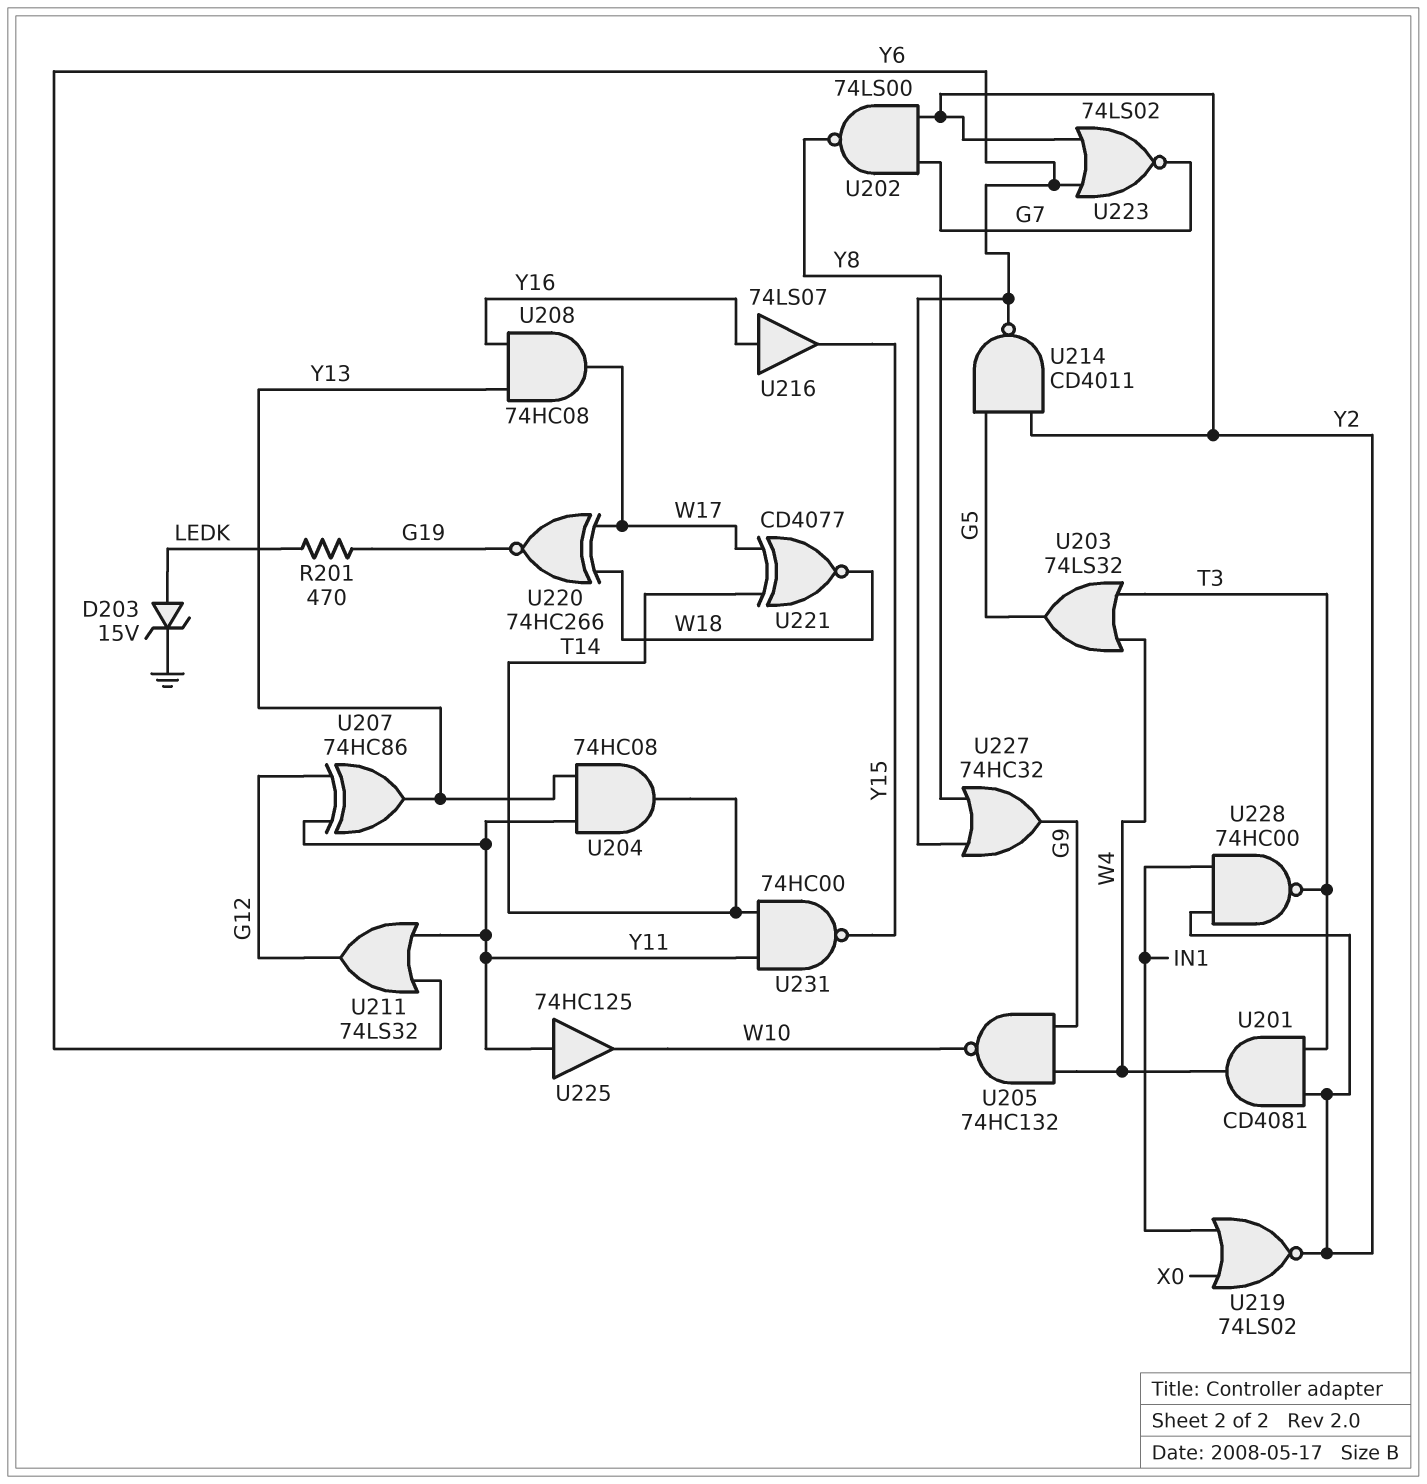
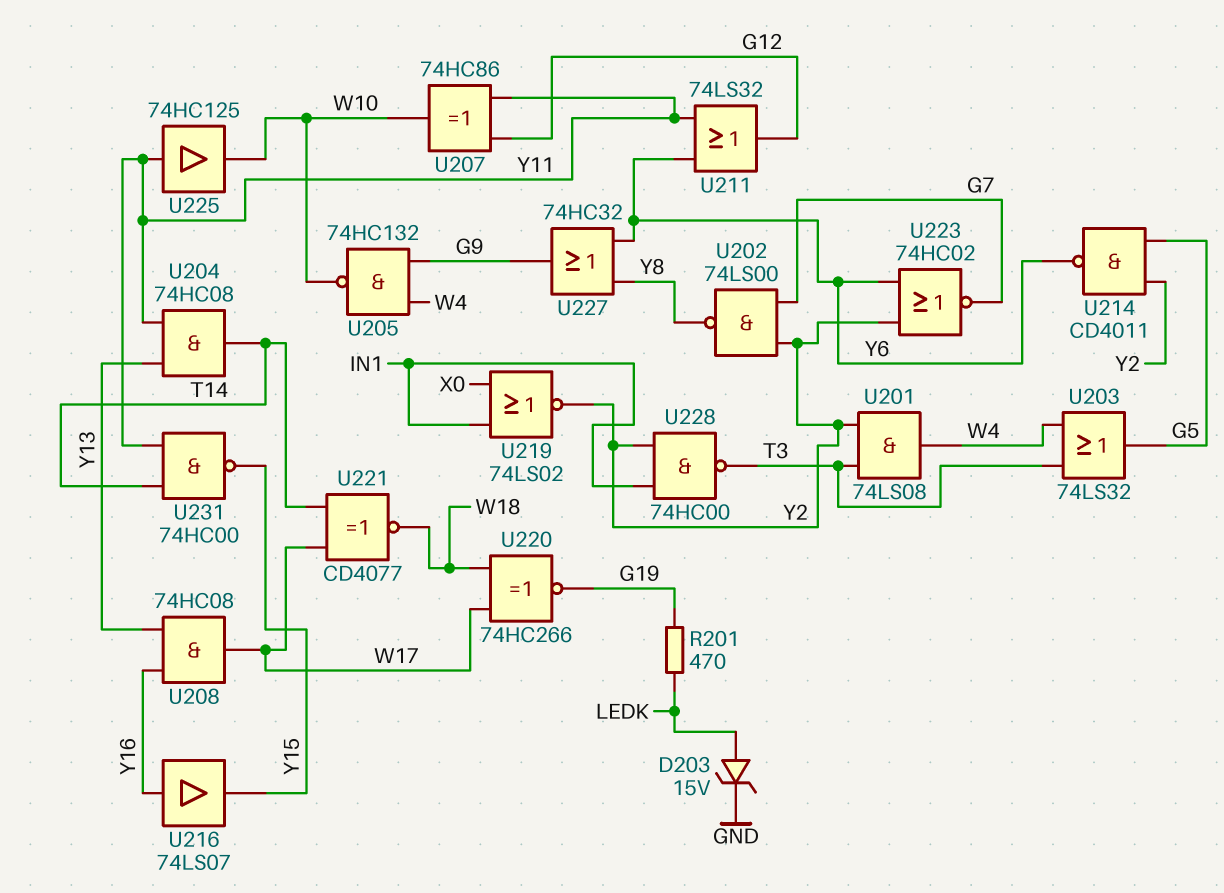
U201: AND CD4081 (in T3, in Y2, out W4) -> AND 74LS08 (in T3, in Y2, out W4)
U207: XOR 74HC86 (in G12, in Y11, out Y13) -> XOR 74HC86 (in G12, in Y11, out W10)
U223: NOR 74LS02 (in Y2, in Y6, out G7) -> NOR 74HC02 (in Y2, in Y6, out G7)

